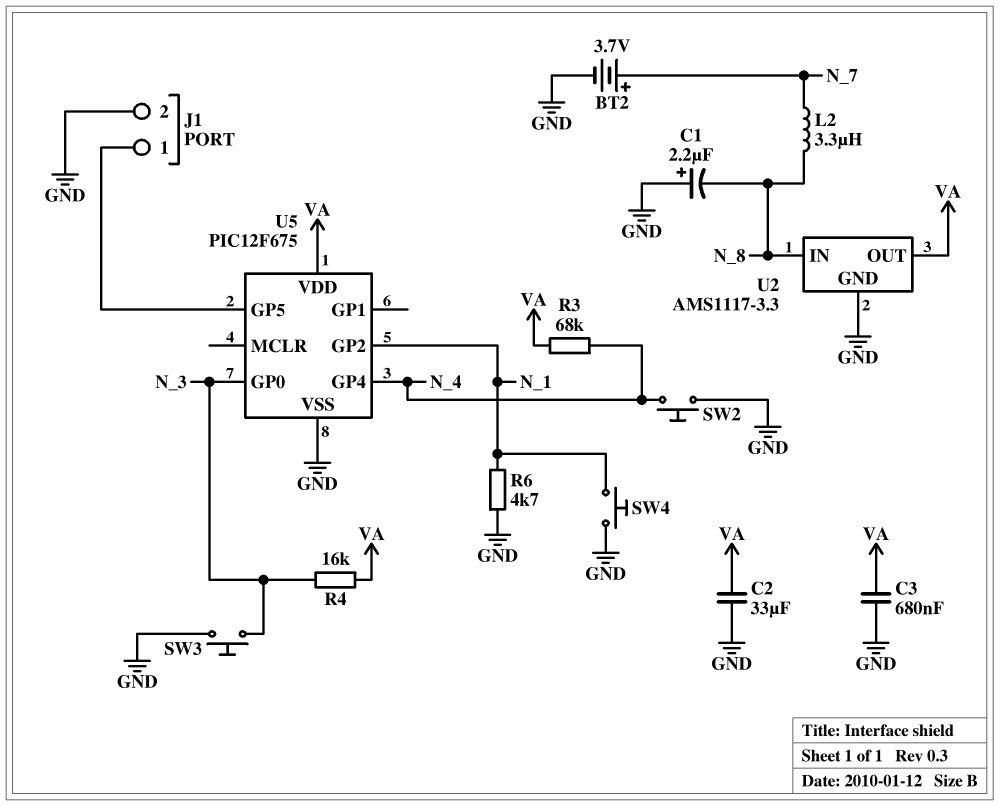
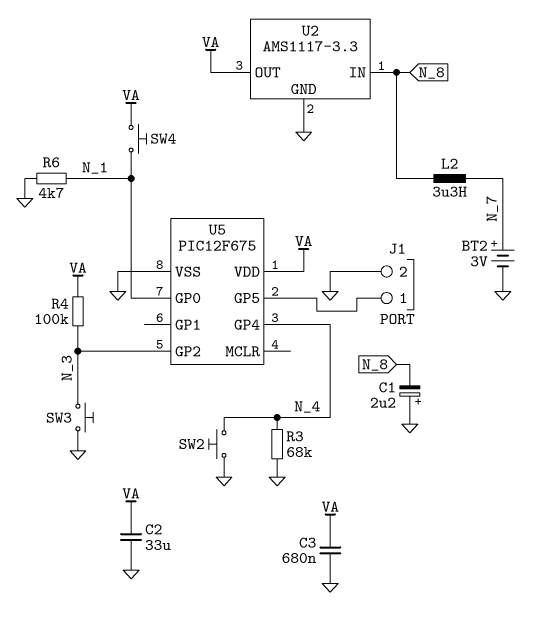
BT2: 3.7V (plus N_7, minus GND) -> 3V (plus N_7, minus GND)
R3: 68k (N_4, VA) -> 68k (GND, N_4)
R4: 16k (N_3, VA) -> 100k (N_3, VA)
SW4: button (GND, N_1) -> button (N_1, VA)
U5 pin GP0: N_3 -> N_1
U5 pin GP2: N_1 -> N_3

